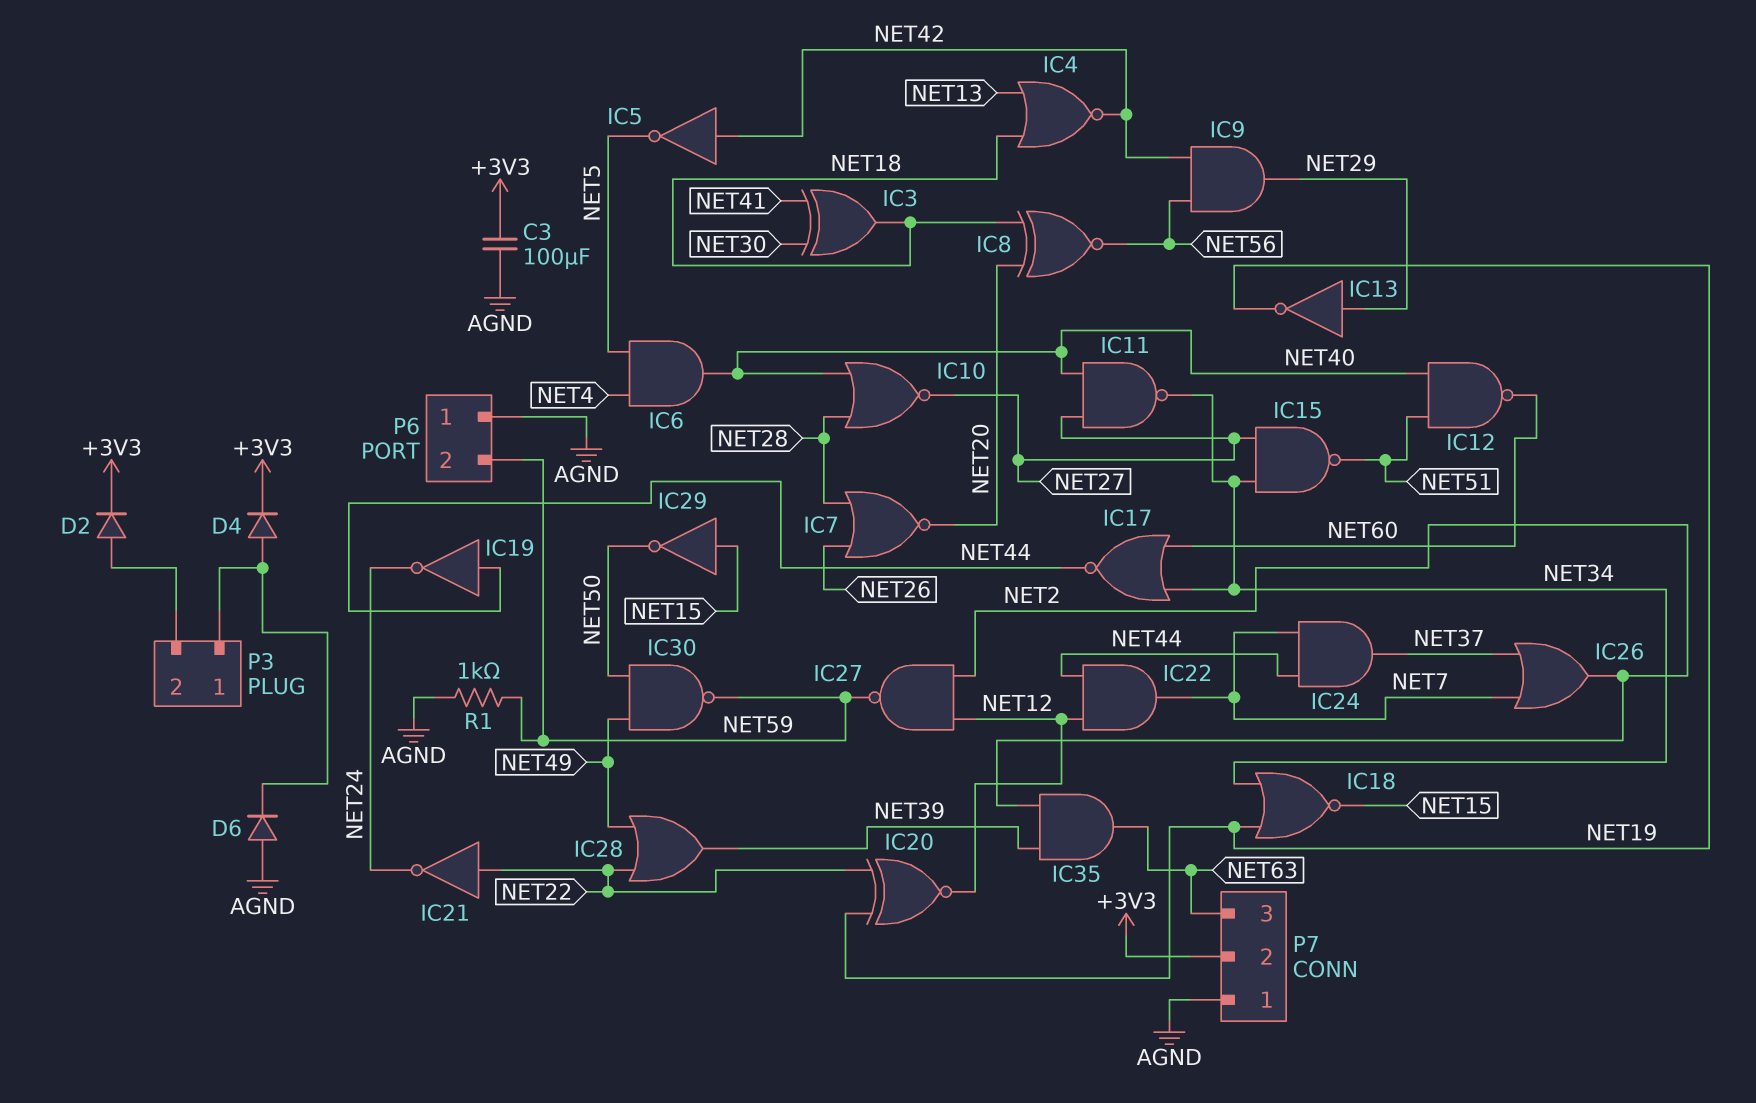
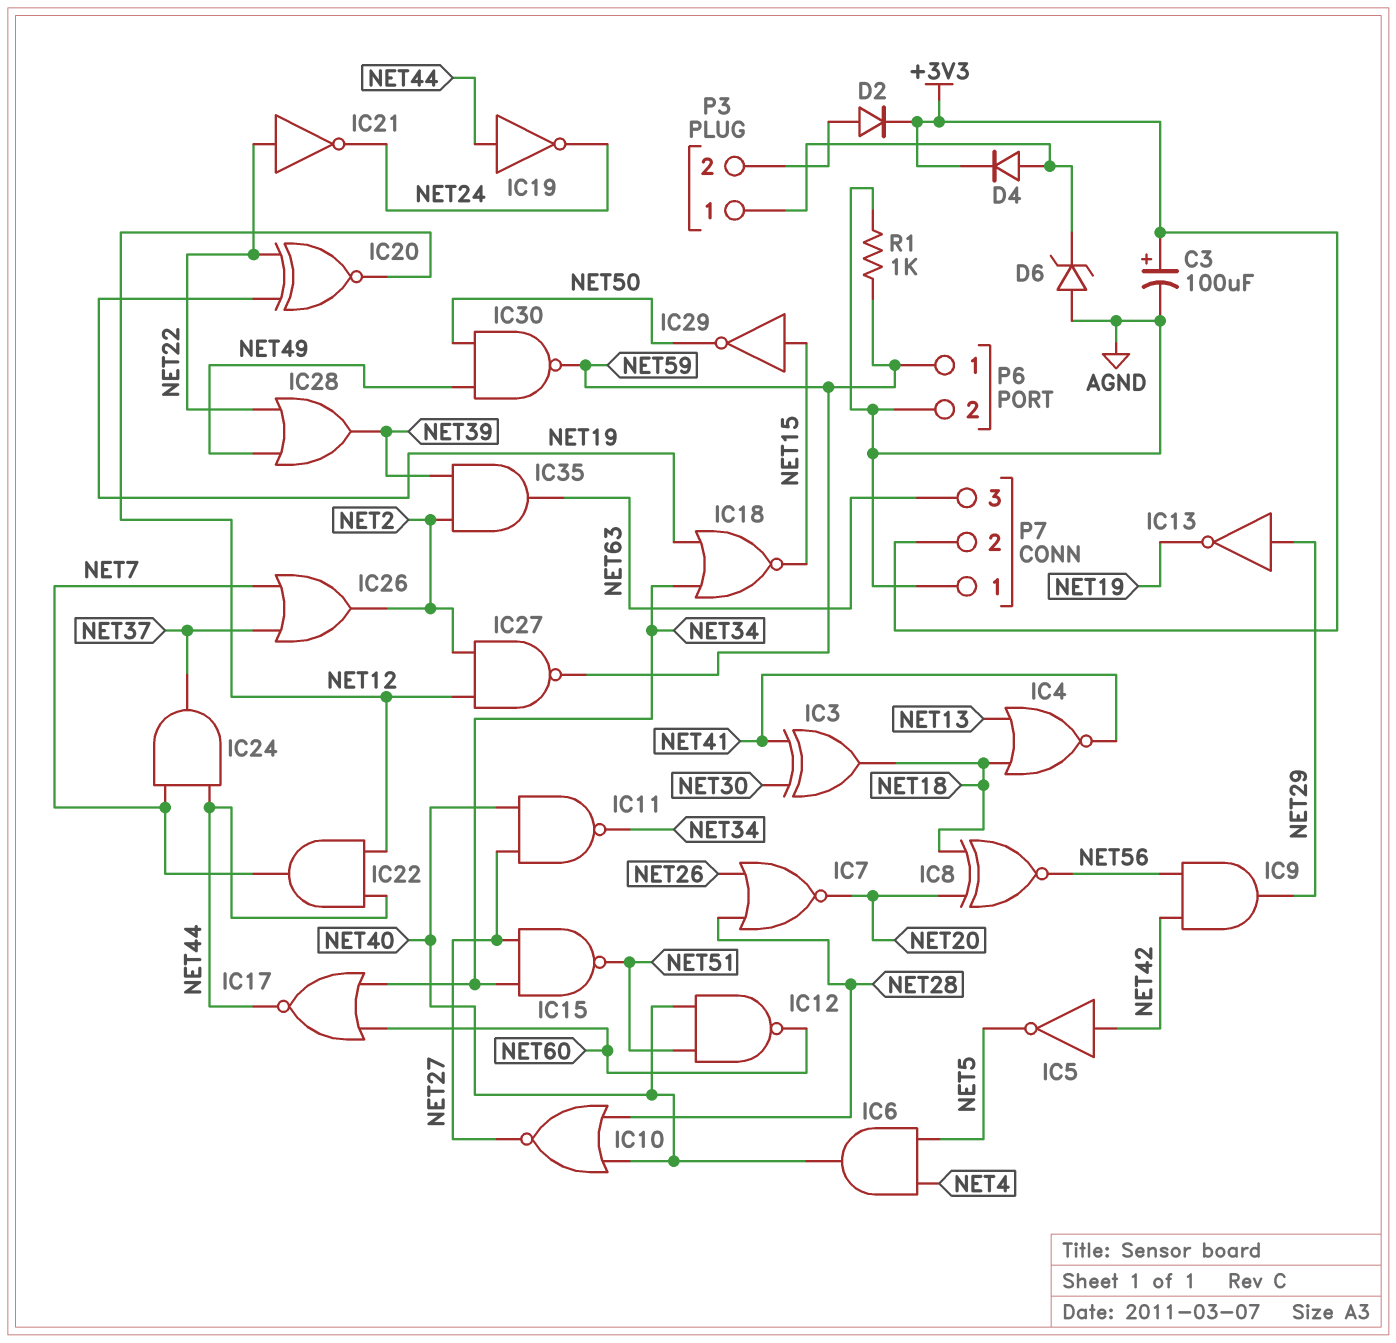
C3: 100uF (+3V3, AGND) -> 100uF (plus +3V3, minus AGND)
D6: diode (A AGND, K P3/1) -> zener (A AGND, K P3/1)
IC4: NOR (in NET13, in NET18, out NET42) -> NOR (in NET13, in NET18, out NET41)
P6 pin 1: AGND -> NET59
P6 pin 2: NET59 -> AGND

